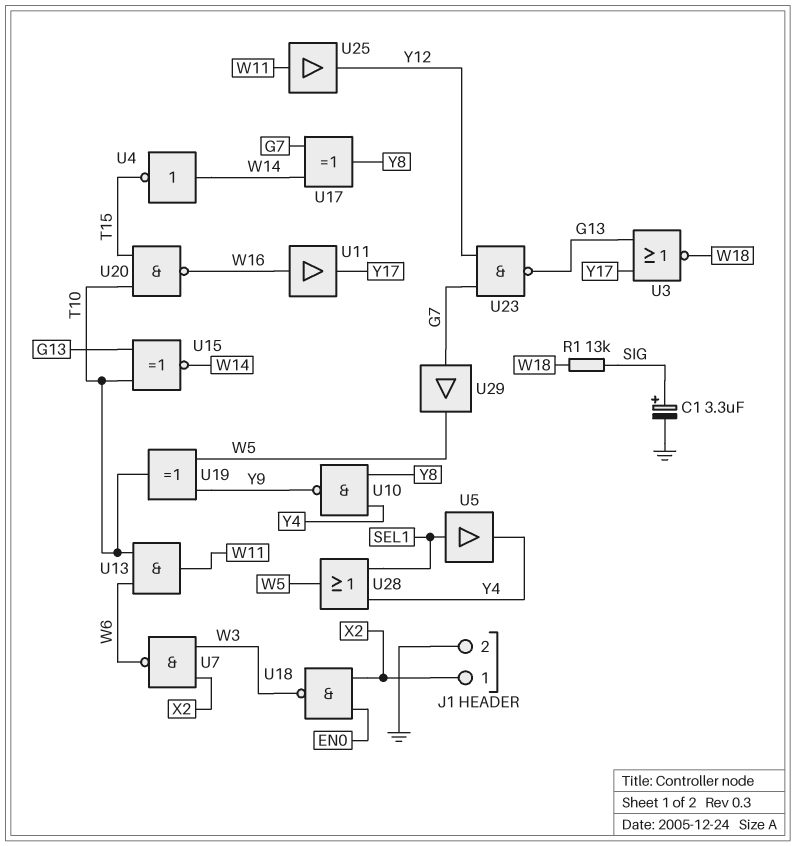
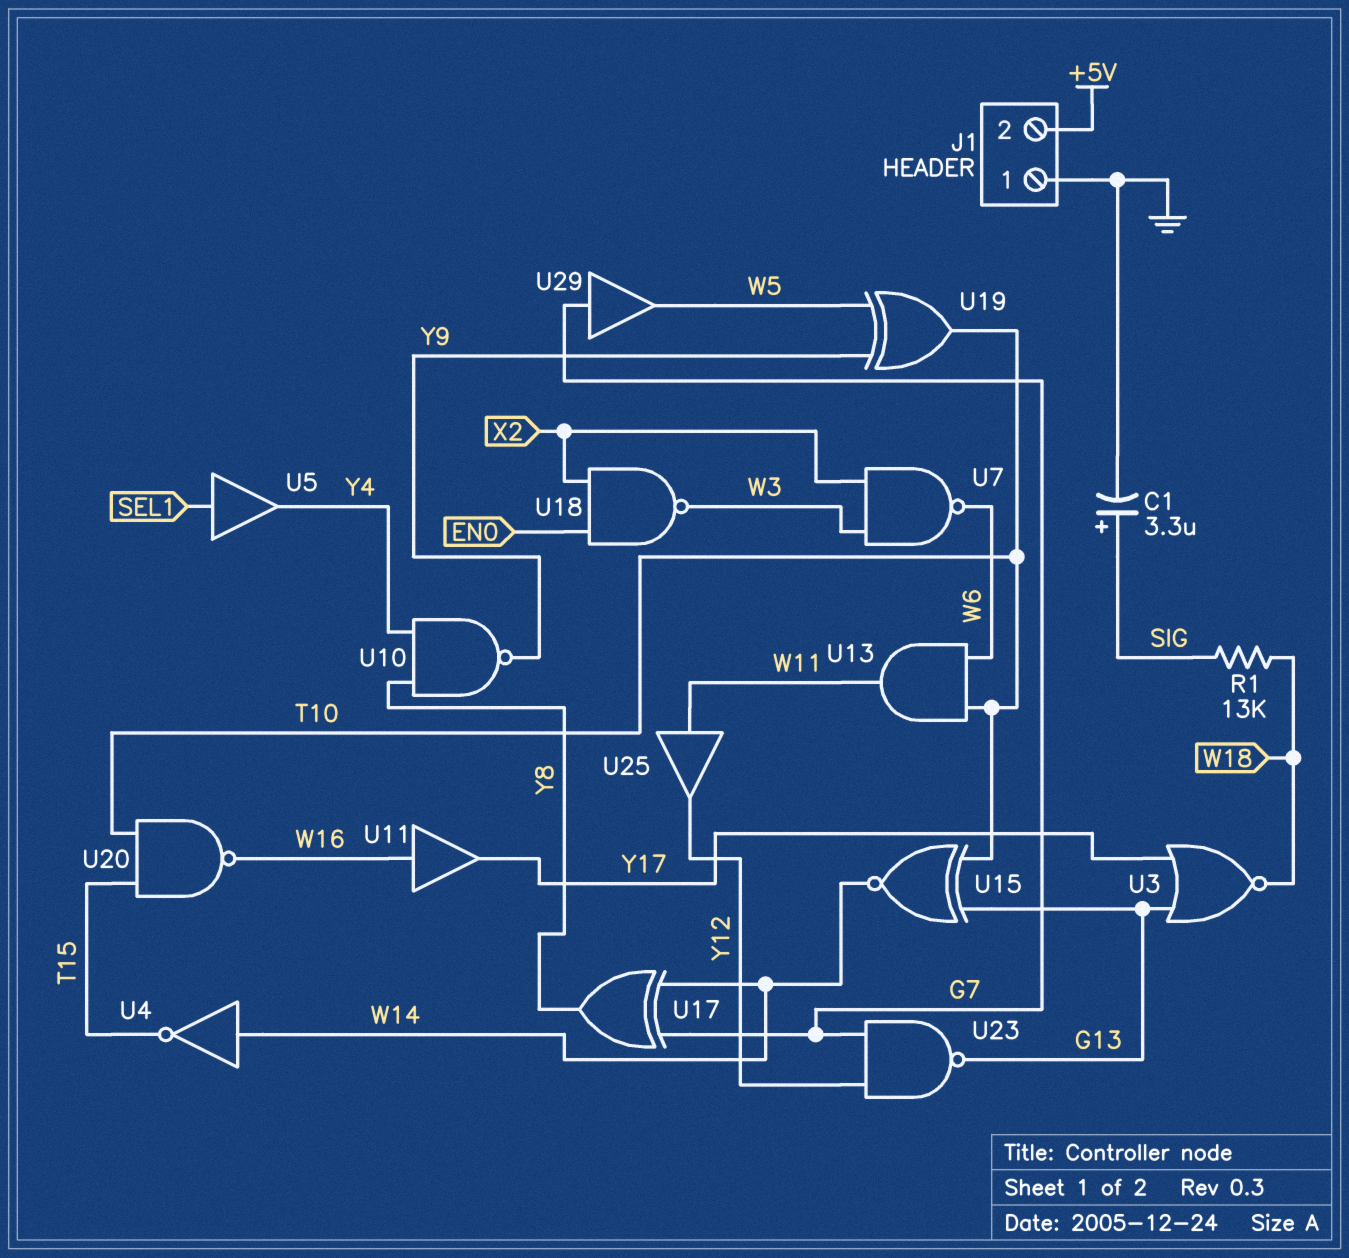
J1 pin 1: X2 -> GND
J1 pin 2: GND -> +5V
U28: OR (in SEL1, in Y4, out W5) -> none

